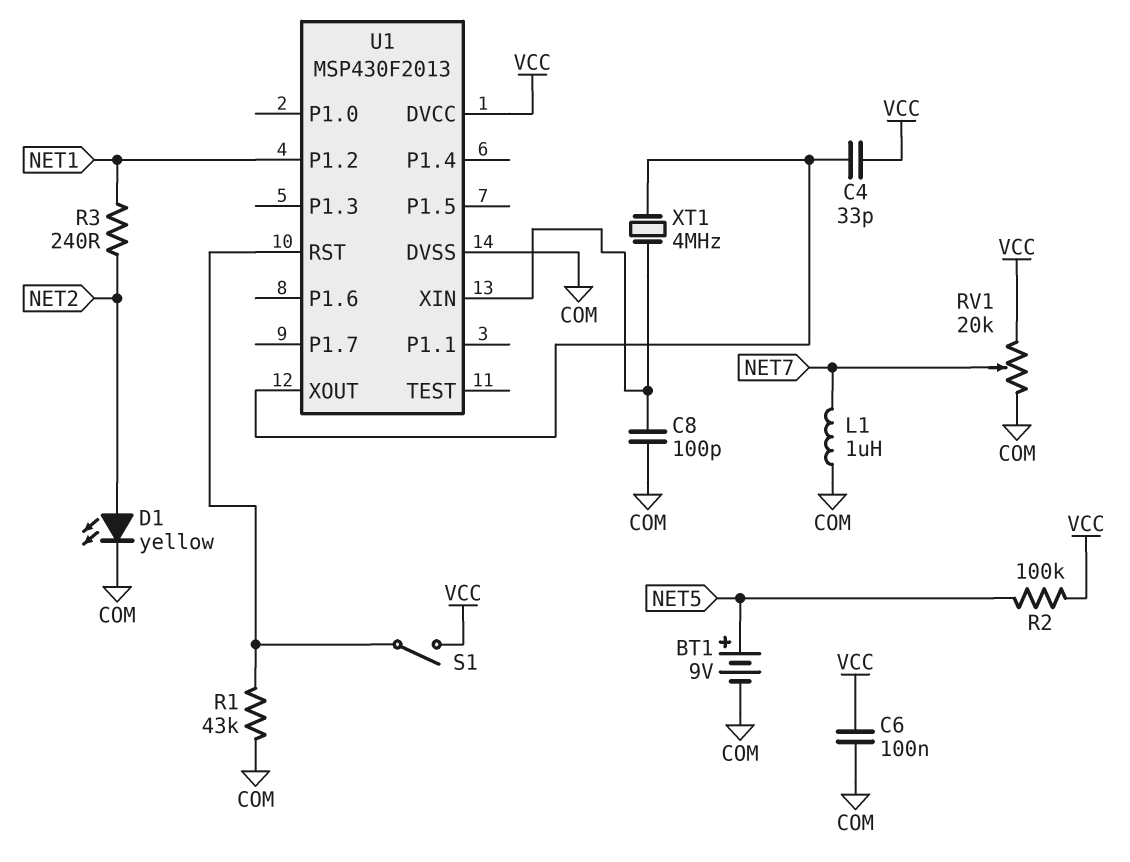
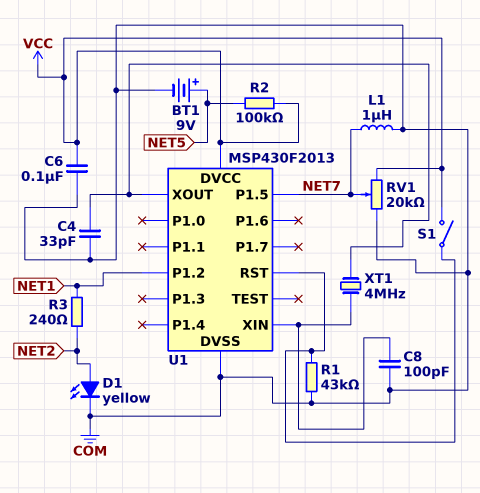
C4: 33pF (U1/XOUT, VCC) -> 33pF (COM, U1/XOUT)
U1 pin P1.5: none -> NET7

